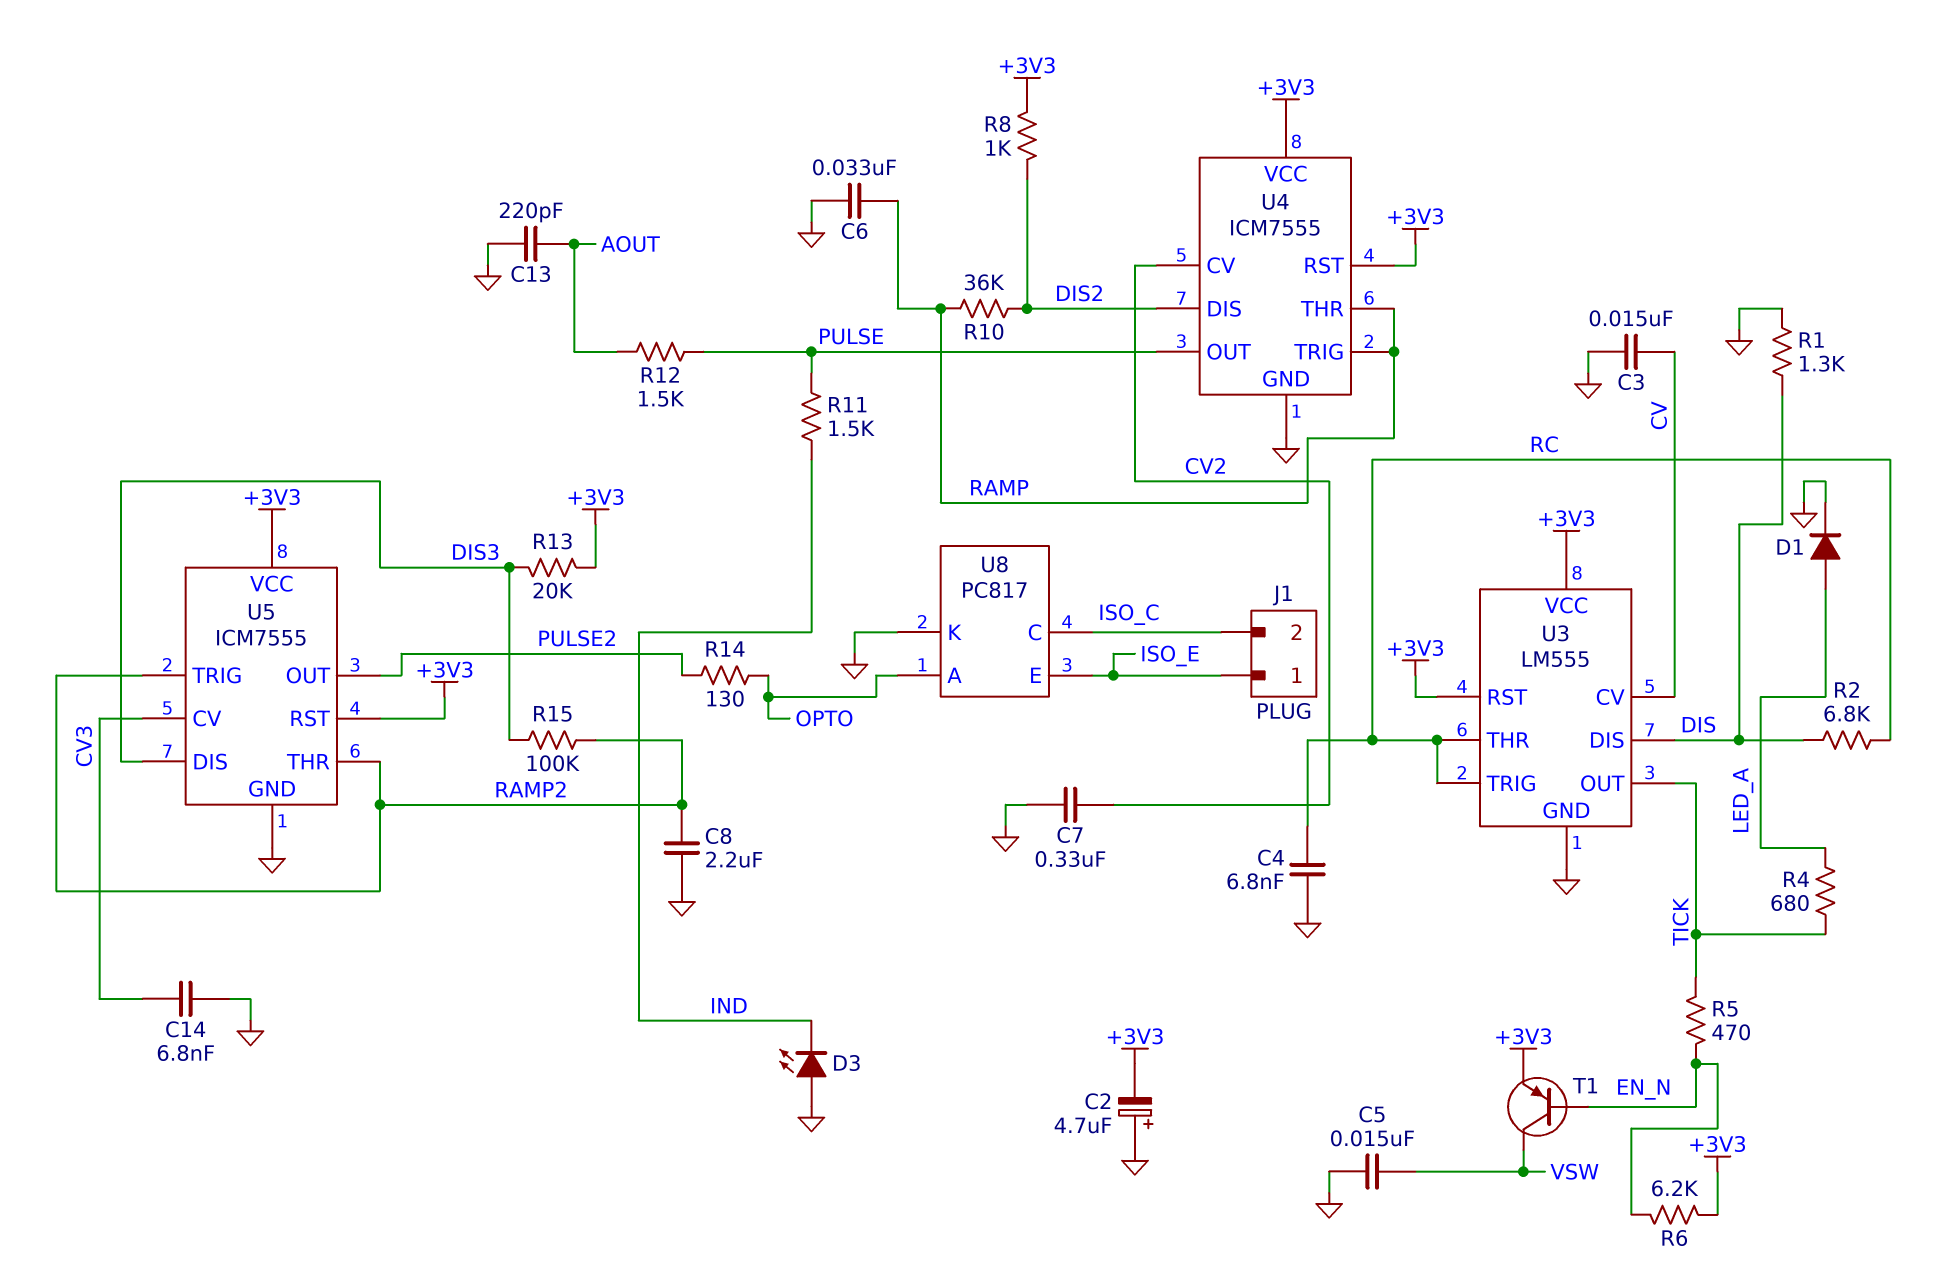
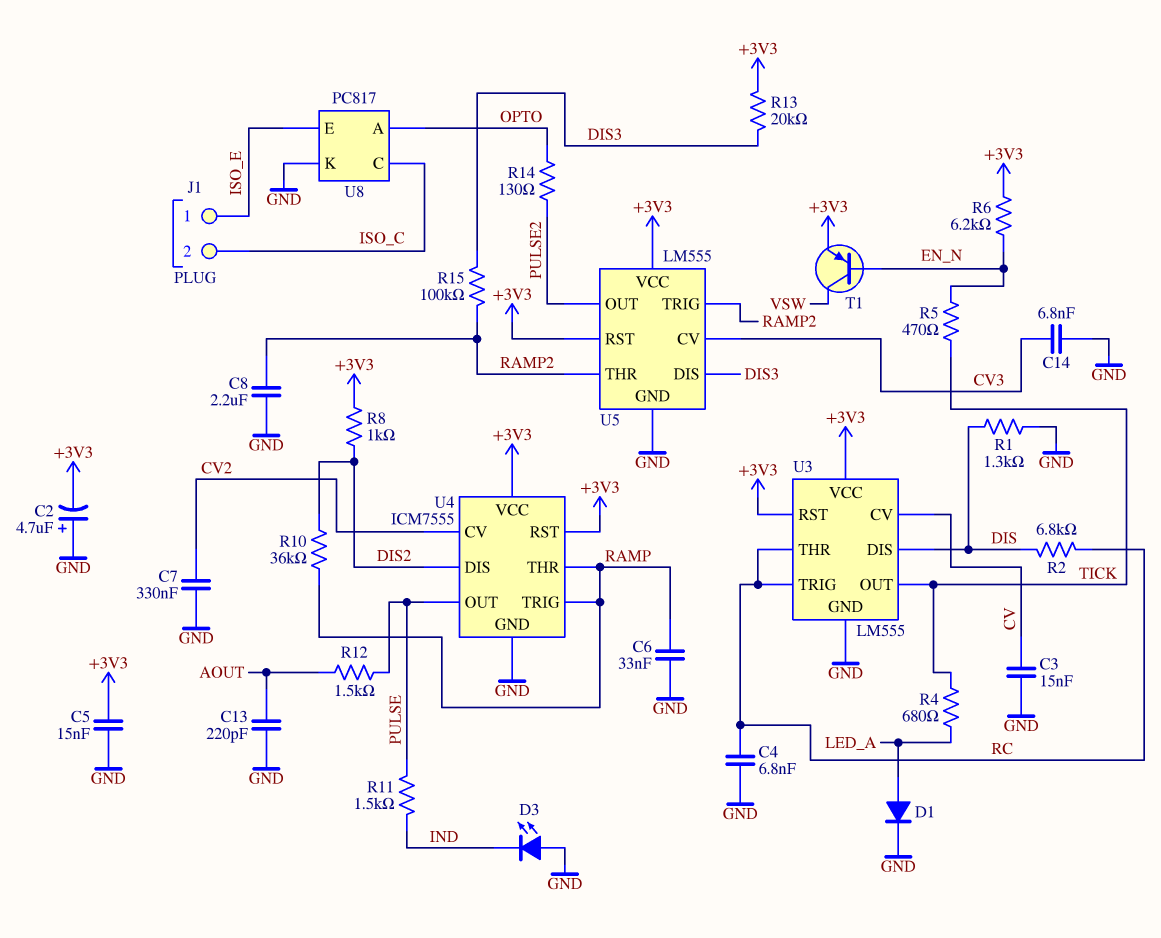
C5: 15nF (GND, VSW) -> 15nF (+3V3, GND)
U5: ICM7555 -> LM555

